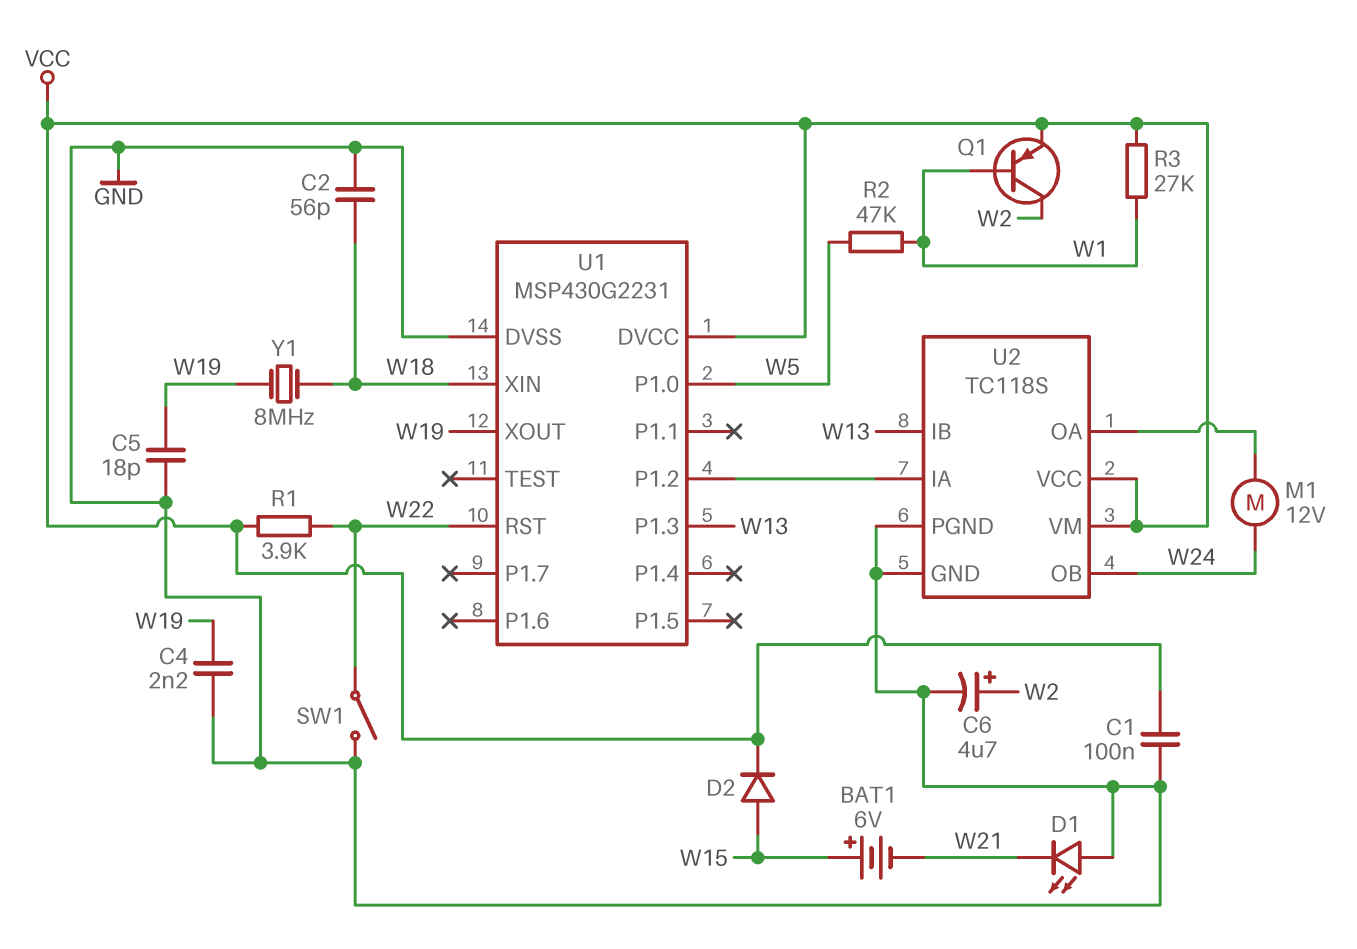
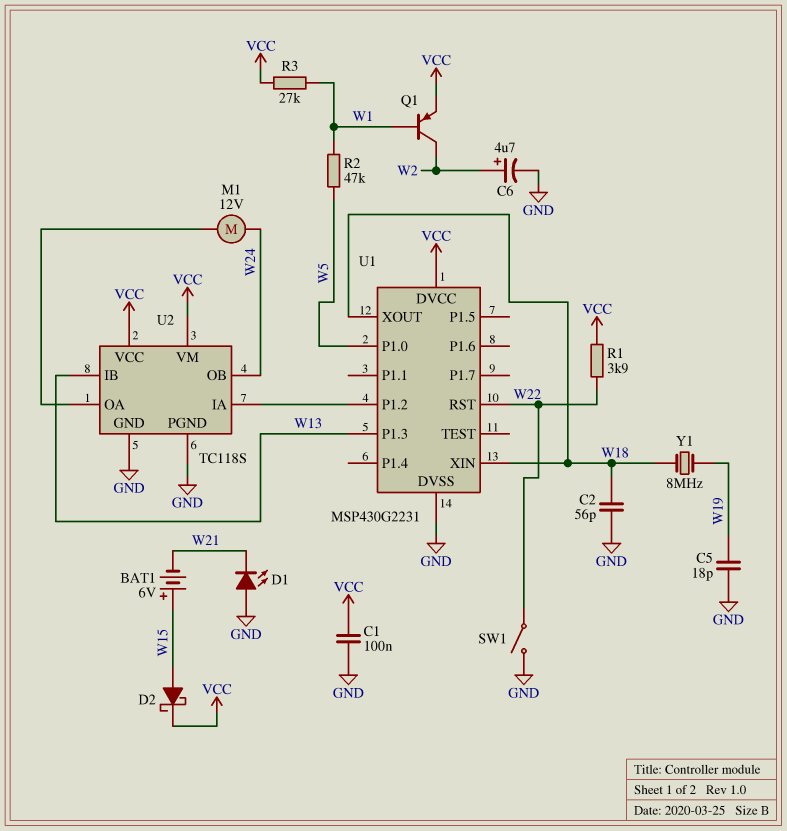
C4: 2.2nF (GND, W19) -> none
D2: diode (A W15, K VCC) -> schottky (A W15, K VCC)
U1 pin XOUT: W19 -> W18

